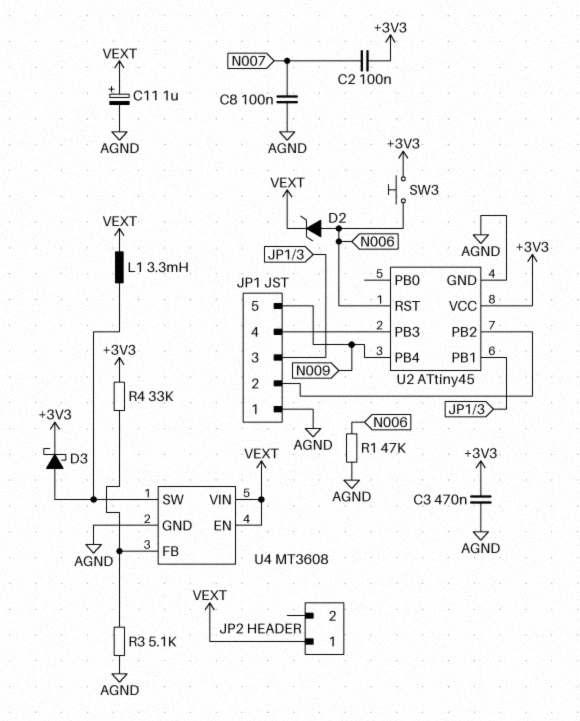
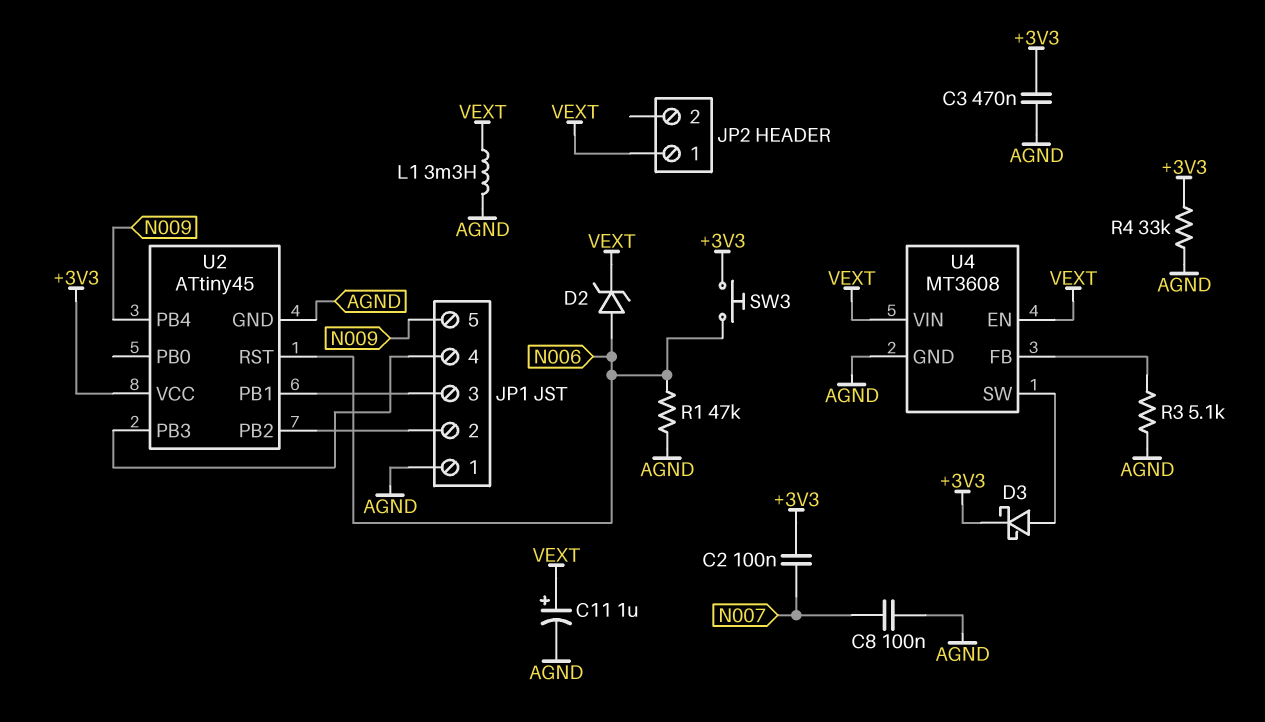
L1: 3.3mH (U4/SW, VEXT) -> 3.3mH (AGND, VEXT)
R4: 33k (+3V3, U4/FB) -> 33k (+3V3, AGND)

